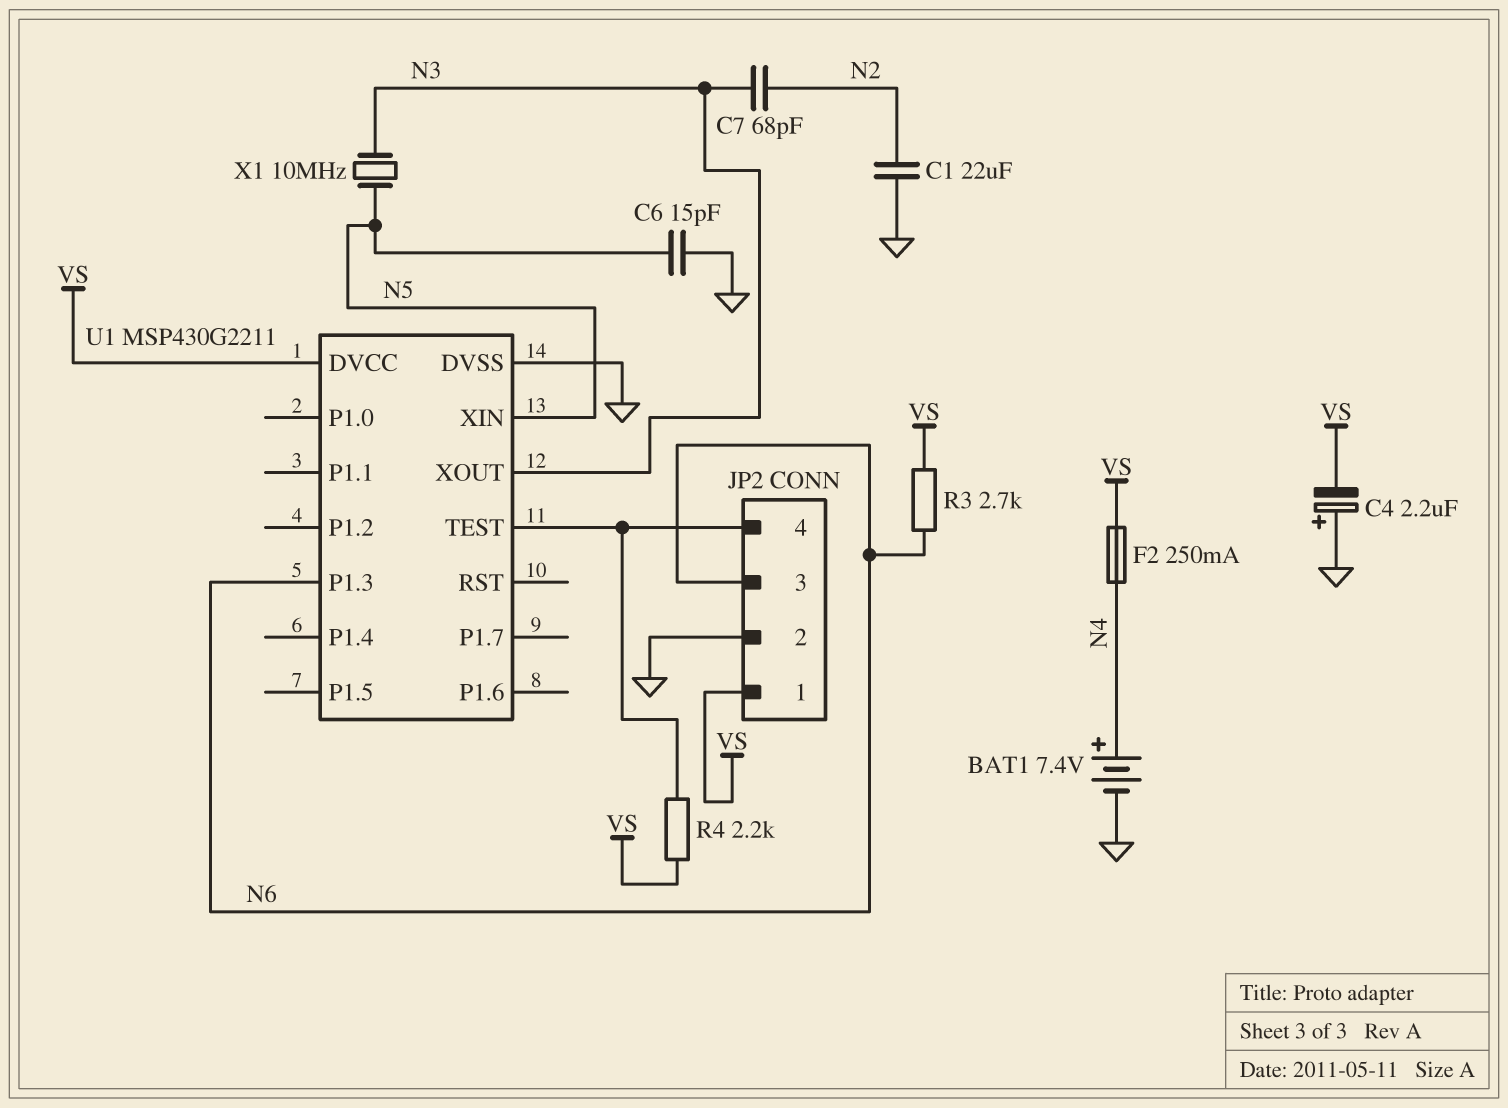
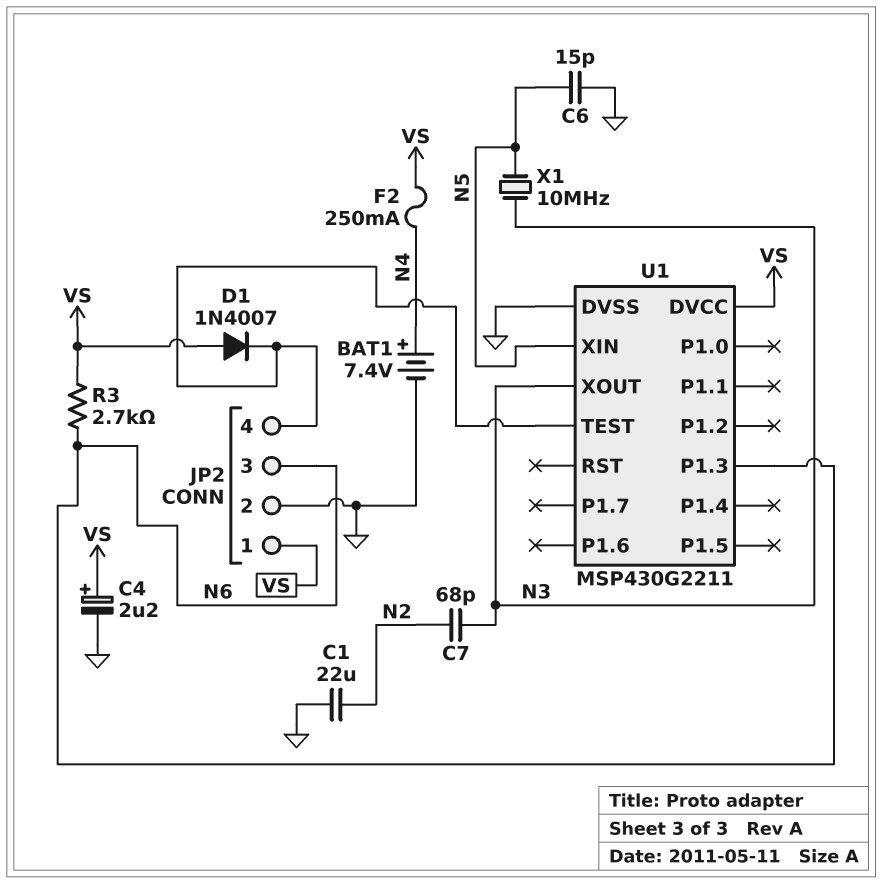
C4: 2.2uF (plus GND, minus VS) -> 2.2uF (plus VS, minus GND)
D1: none -> diode 1N4007 (A VS, K JP2/4)
R4: 2.2k (JP2/4, VS) -> none

